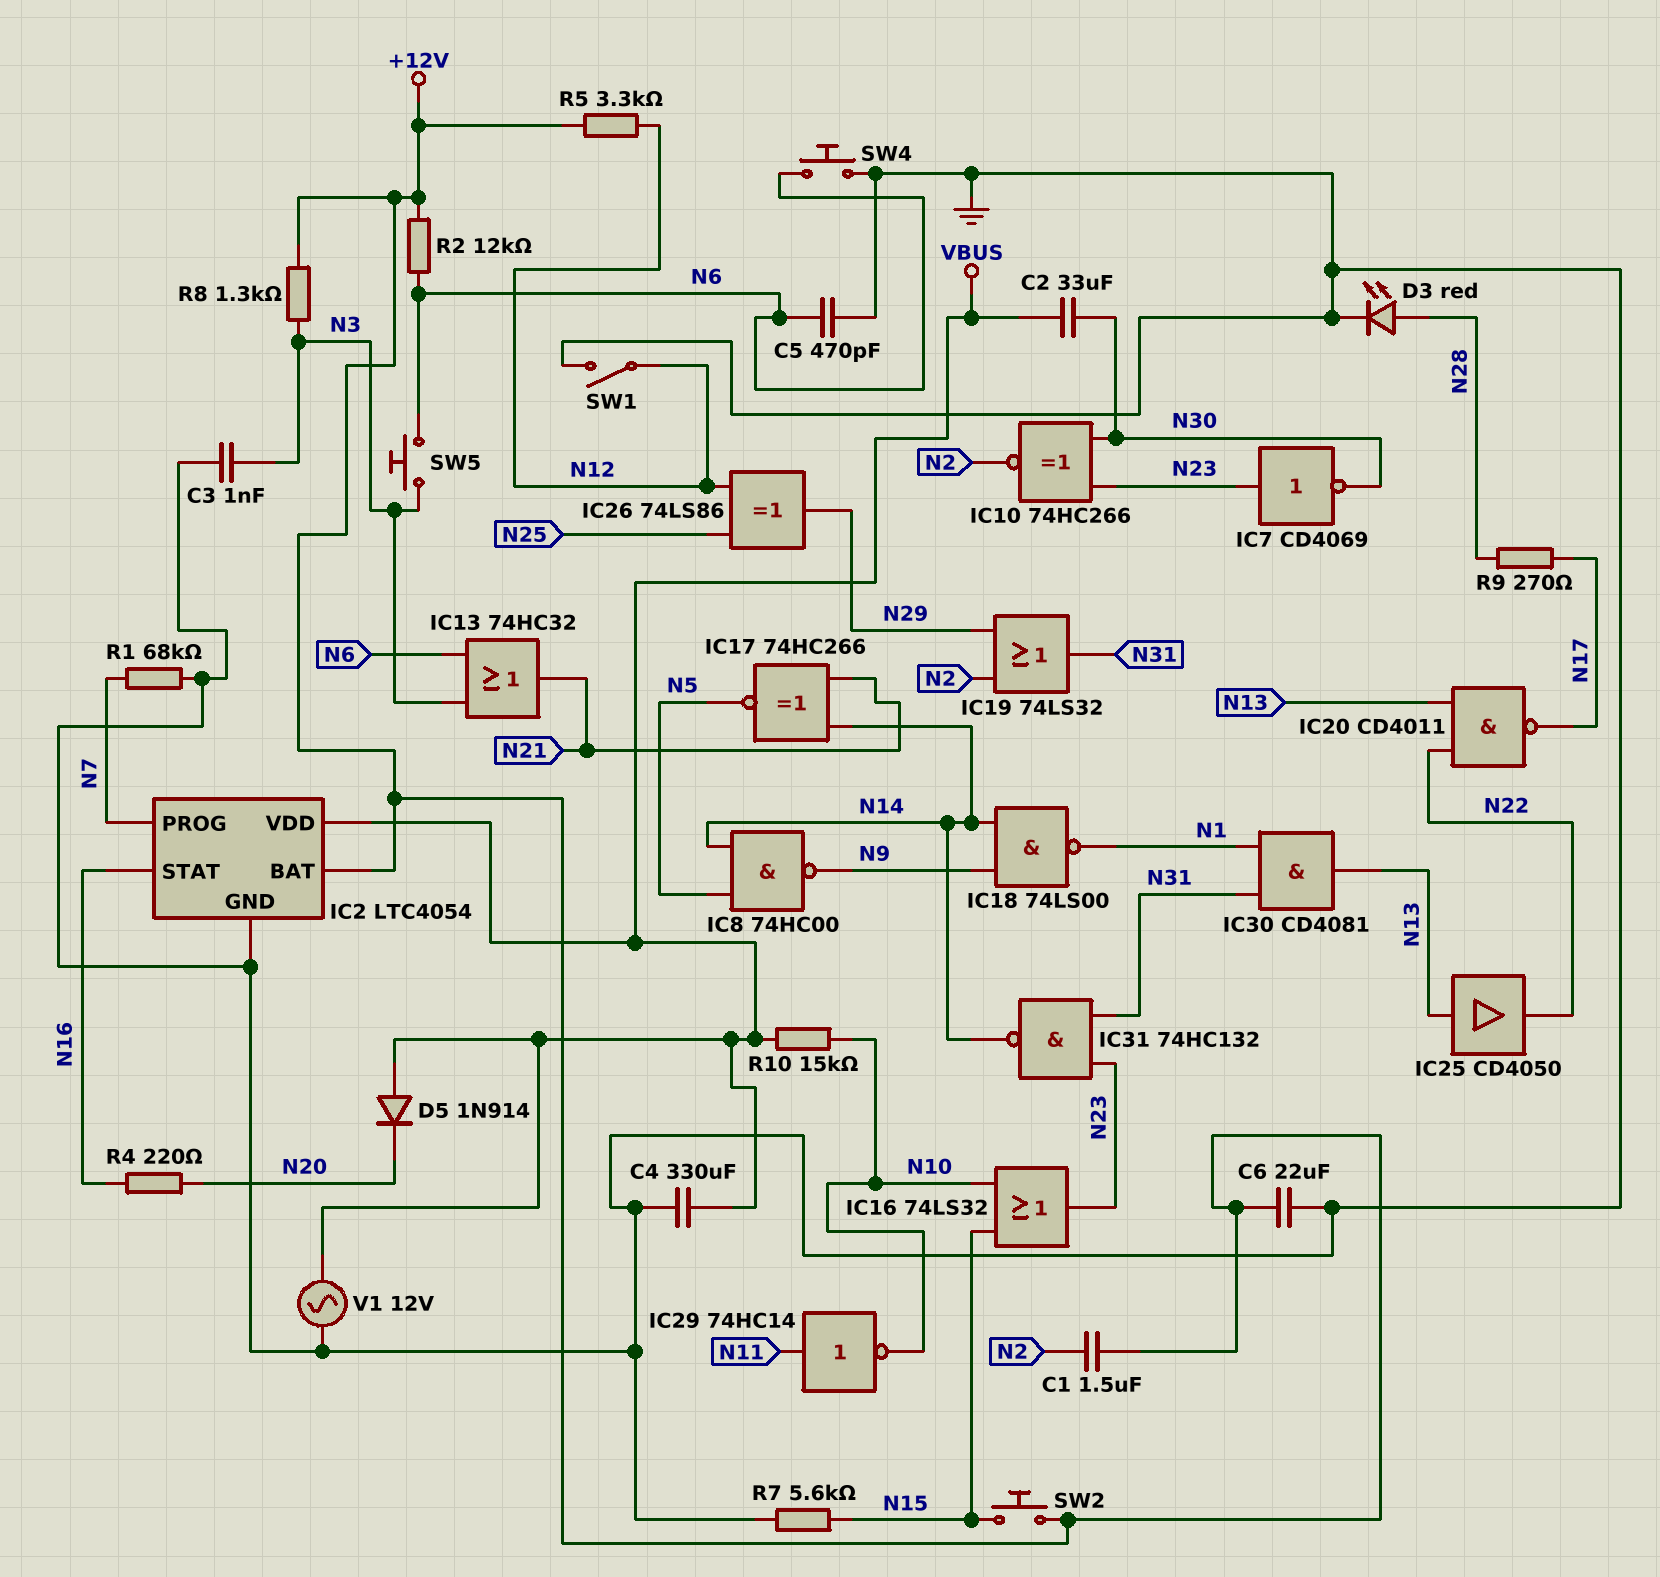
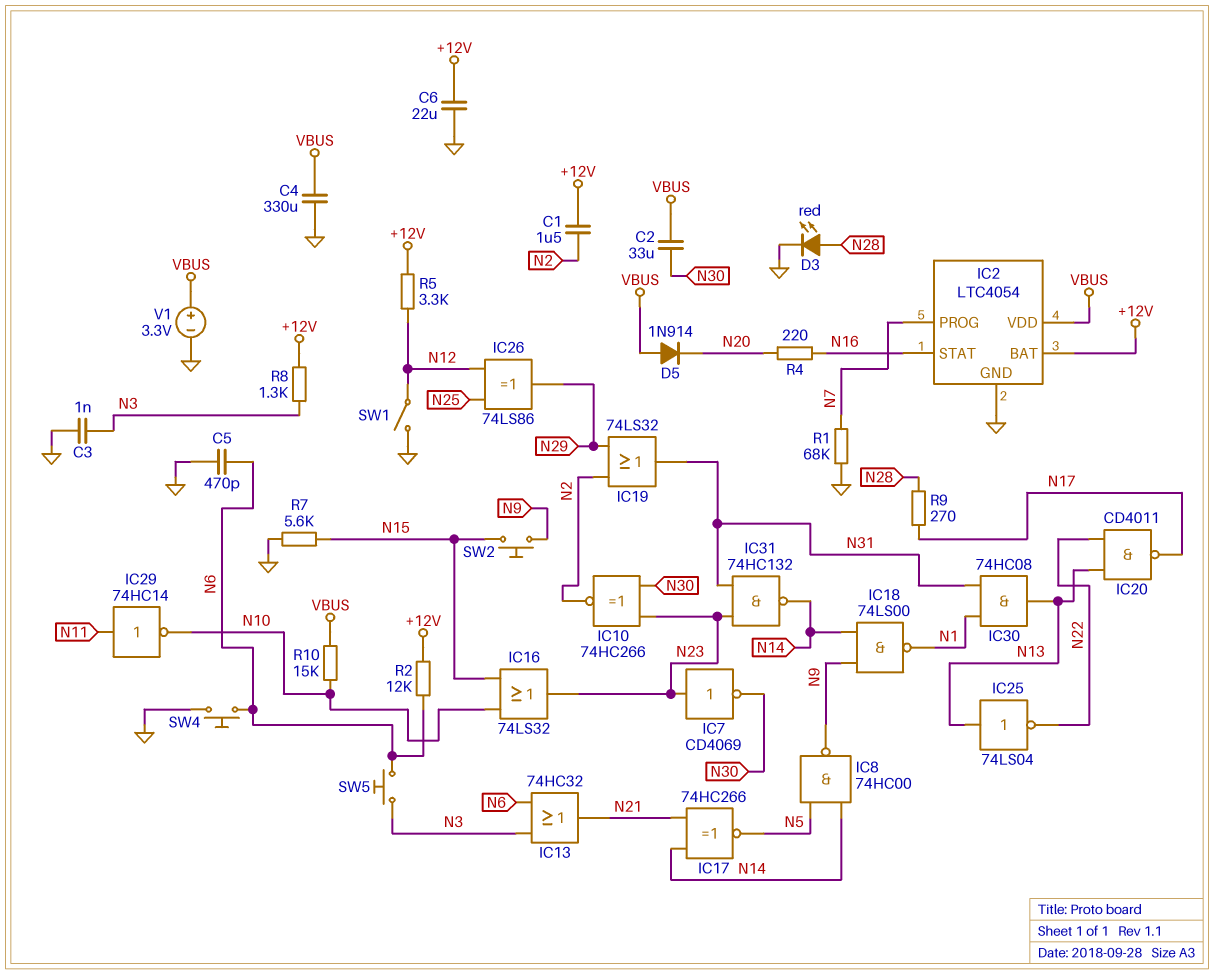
IC25: buffer CD4050 (in N13, out N22) -> NOT 74LS04 (in N13, out N22)
IC30: AND CD4081 (in N1, in N31, out N13) -> AND 74HC08 (in N1, in N31, out N13)
SW2: button (+12V, N15) -> button (N9, N15)
V1: AC 12V (GND, VBUS) -> 3.3V (plus VBUS, minus GND)

